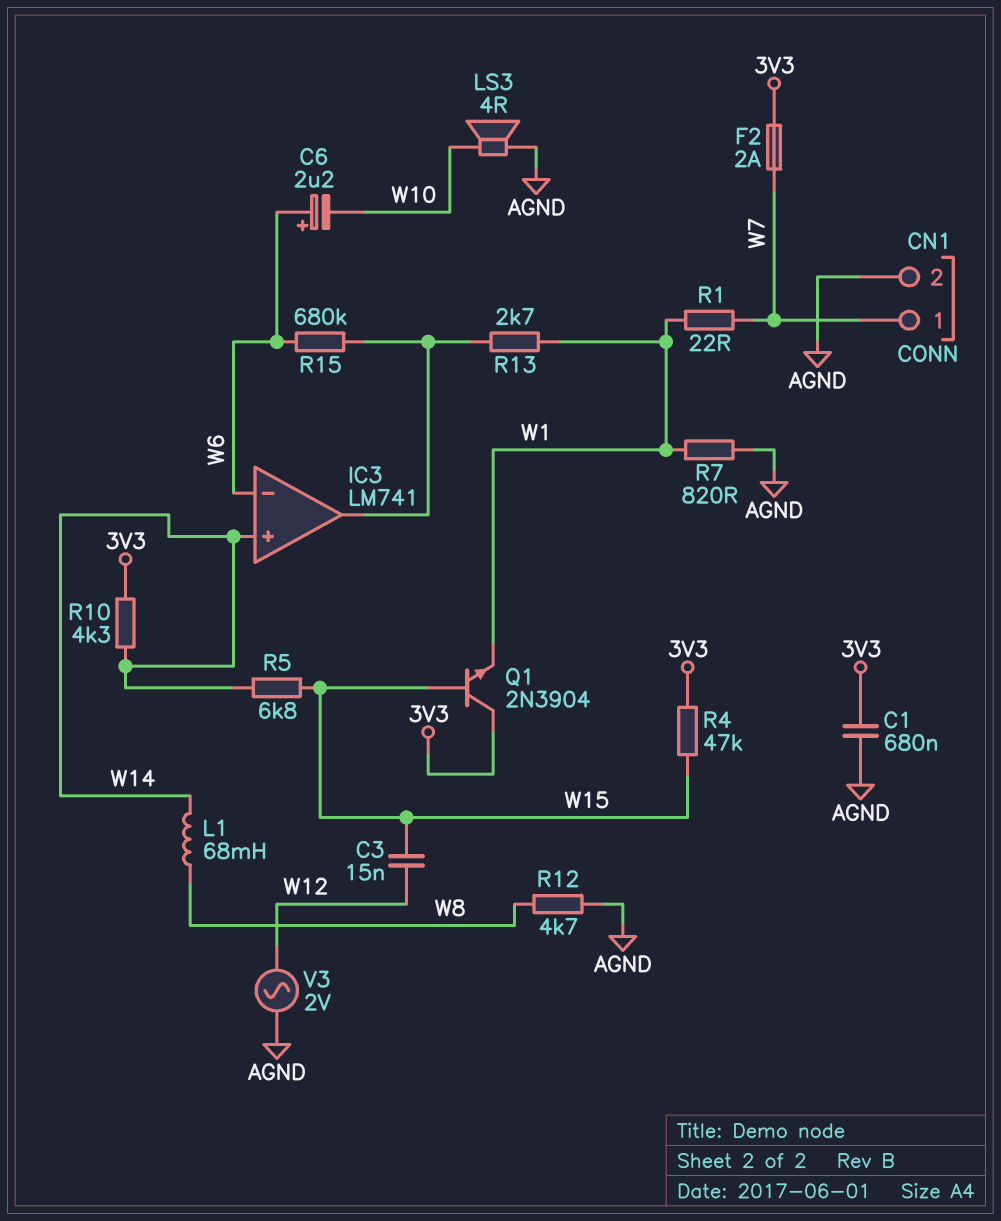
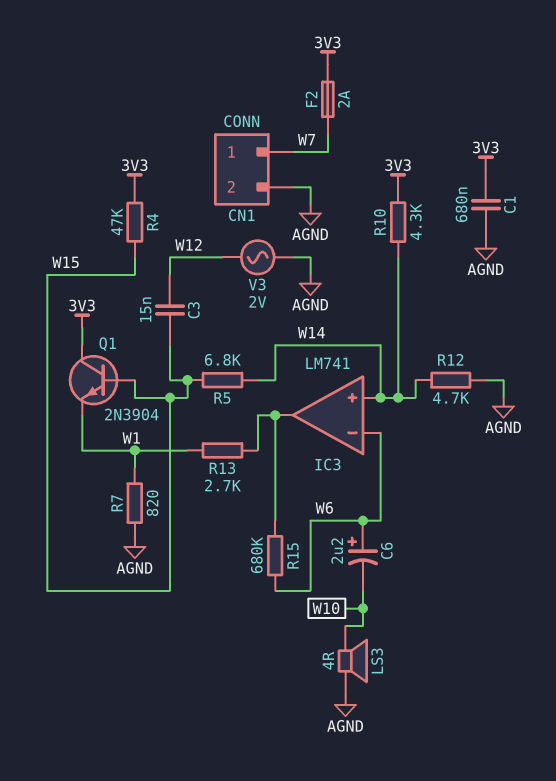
L1: 68mH (W8, W14) -> none
R1: 22 (W1, W7) -> none
R12: 4.7k (AGND, W8) -> 4.7k (AGND, W14)

